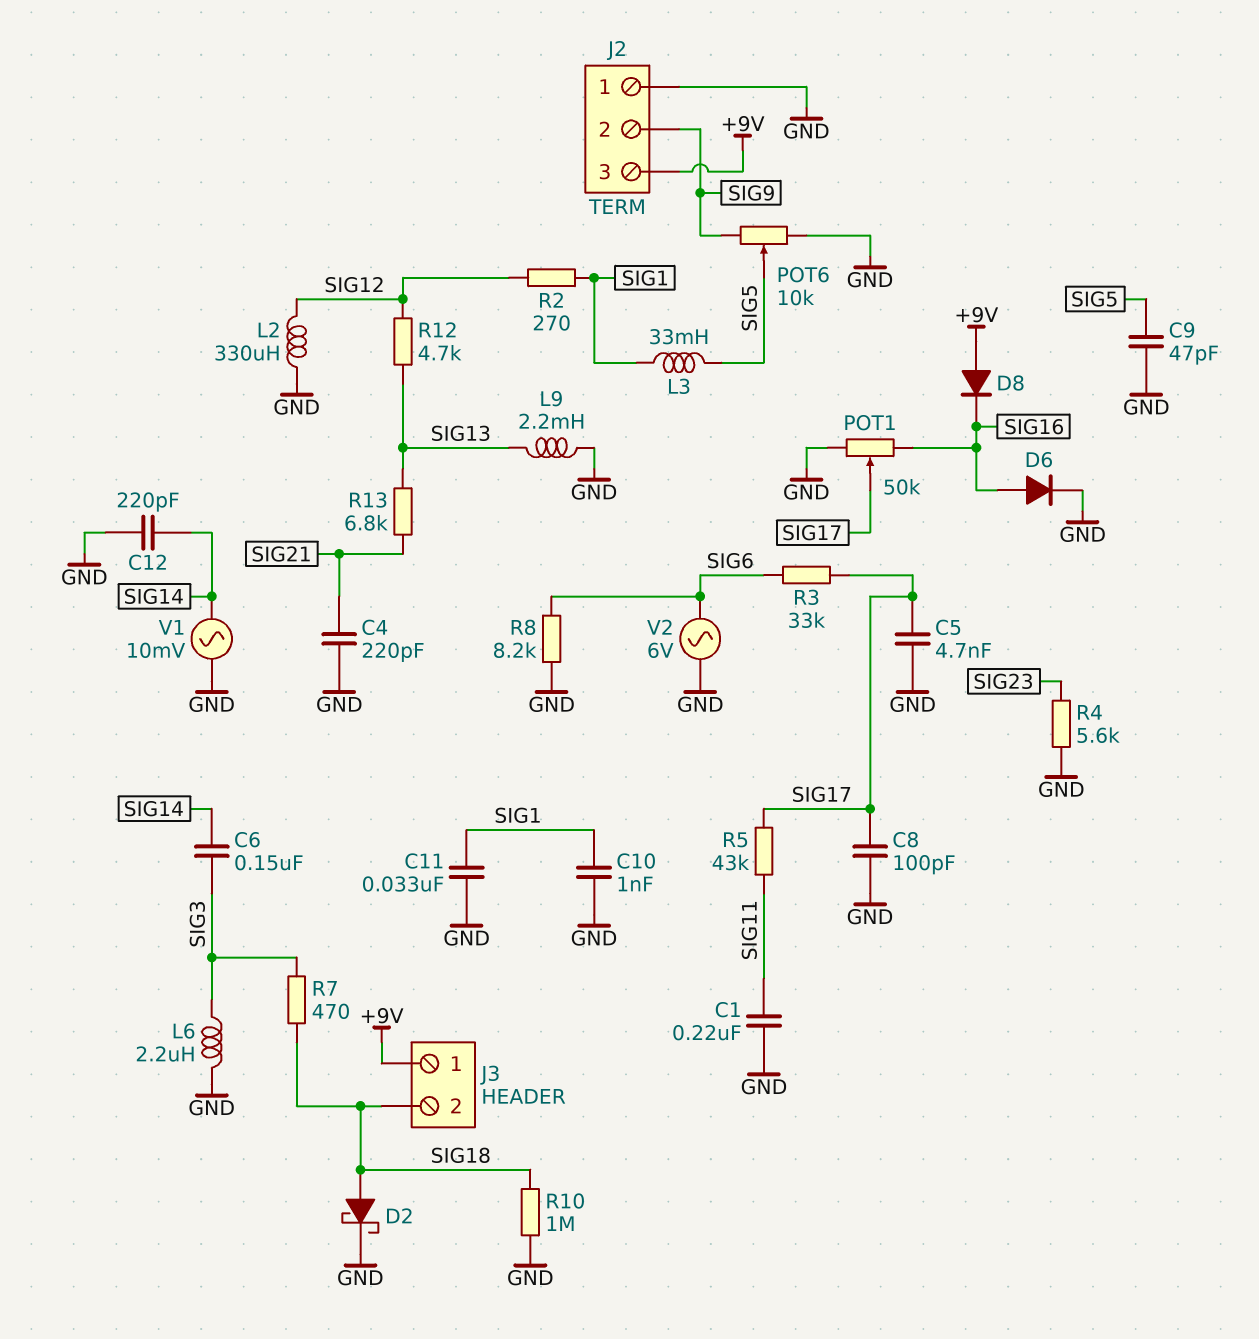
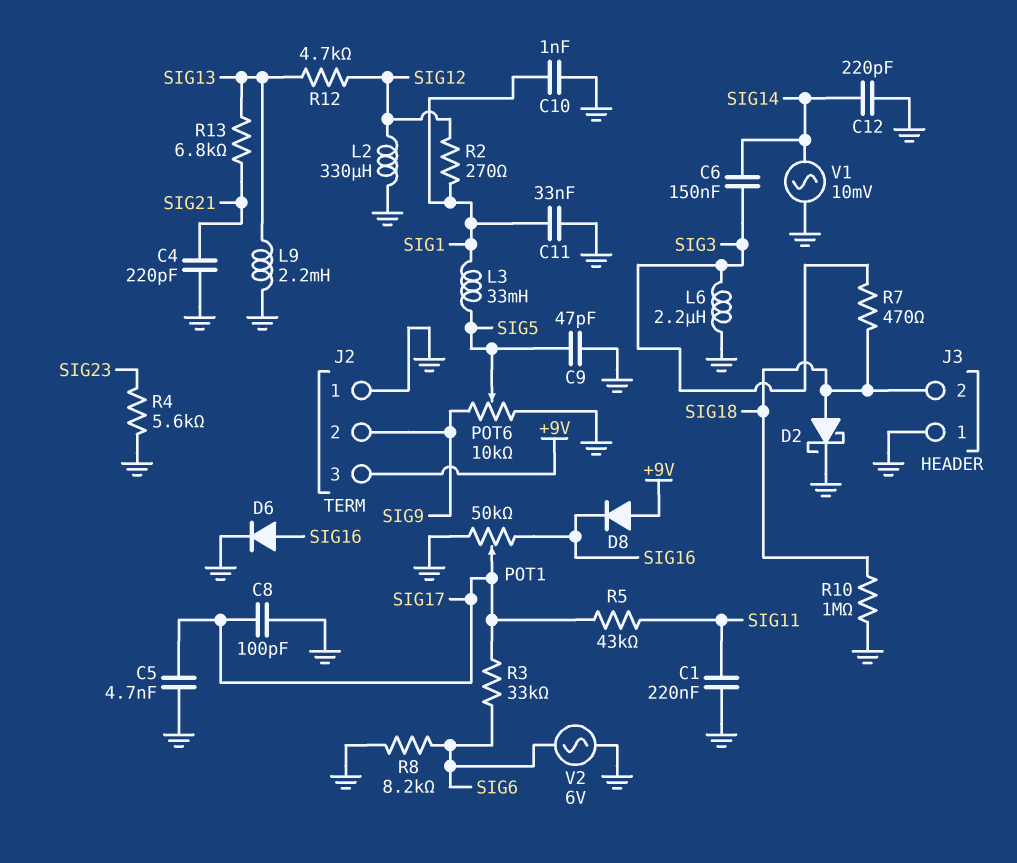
J3 pin 1: +9V -> GND

